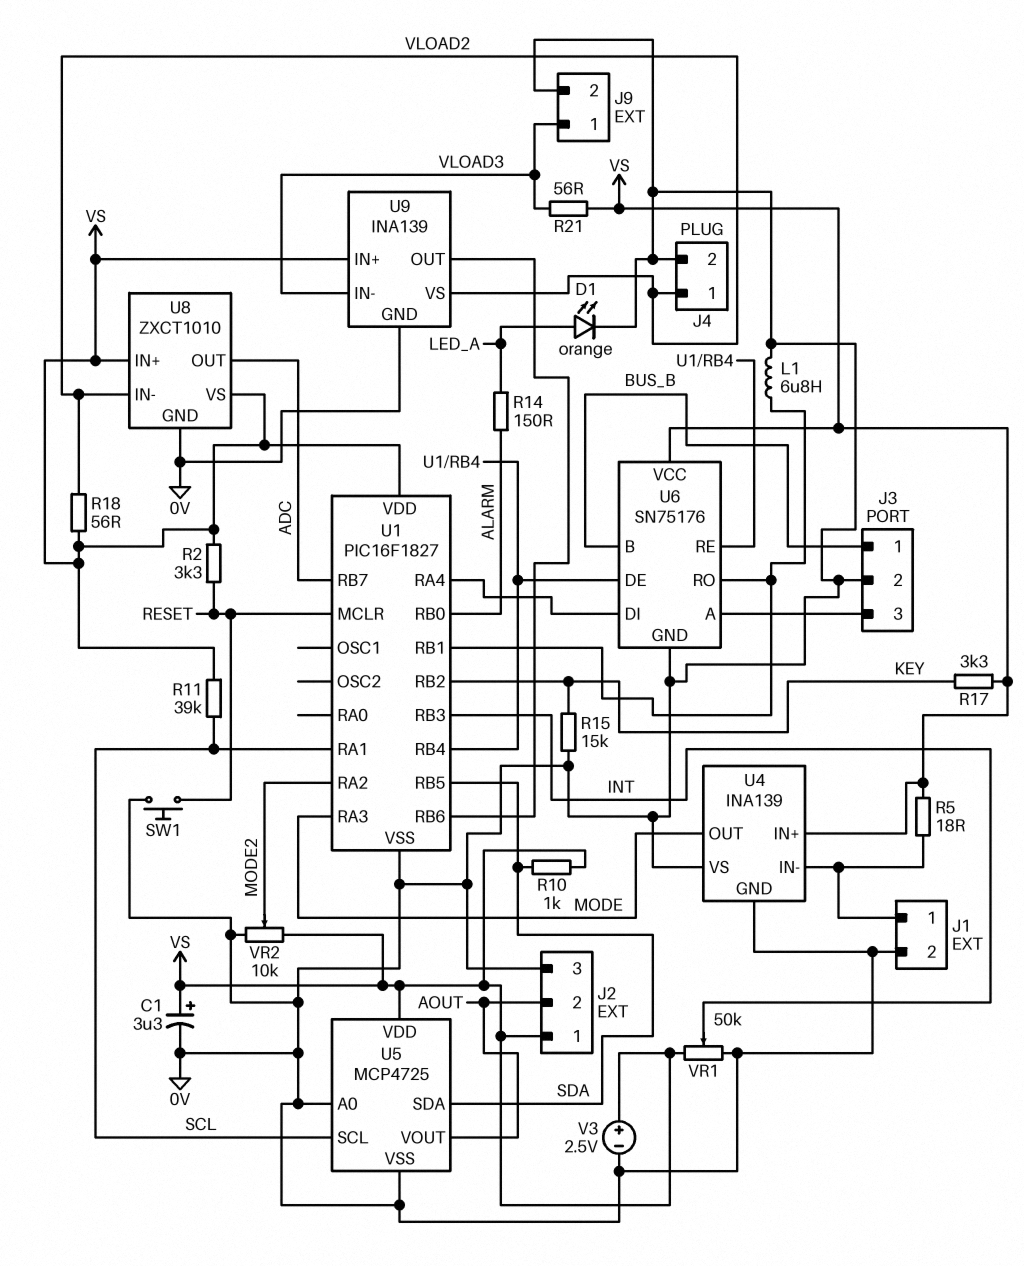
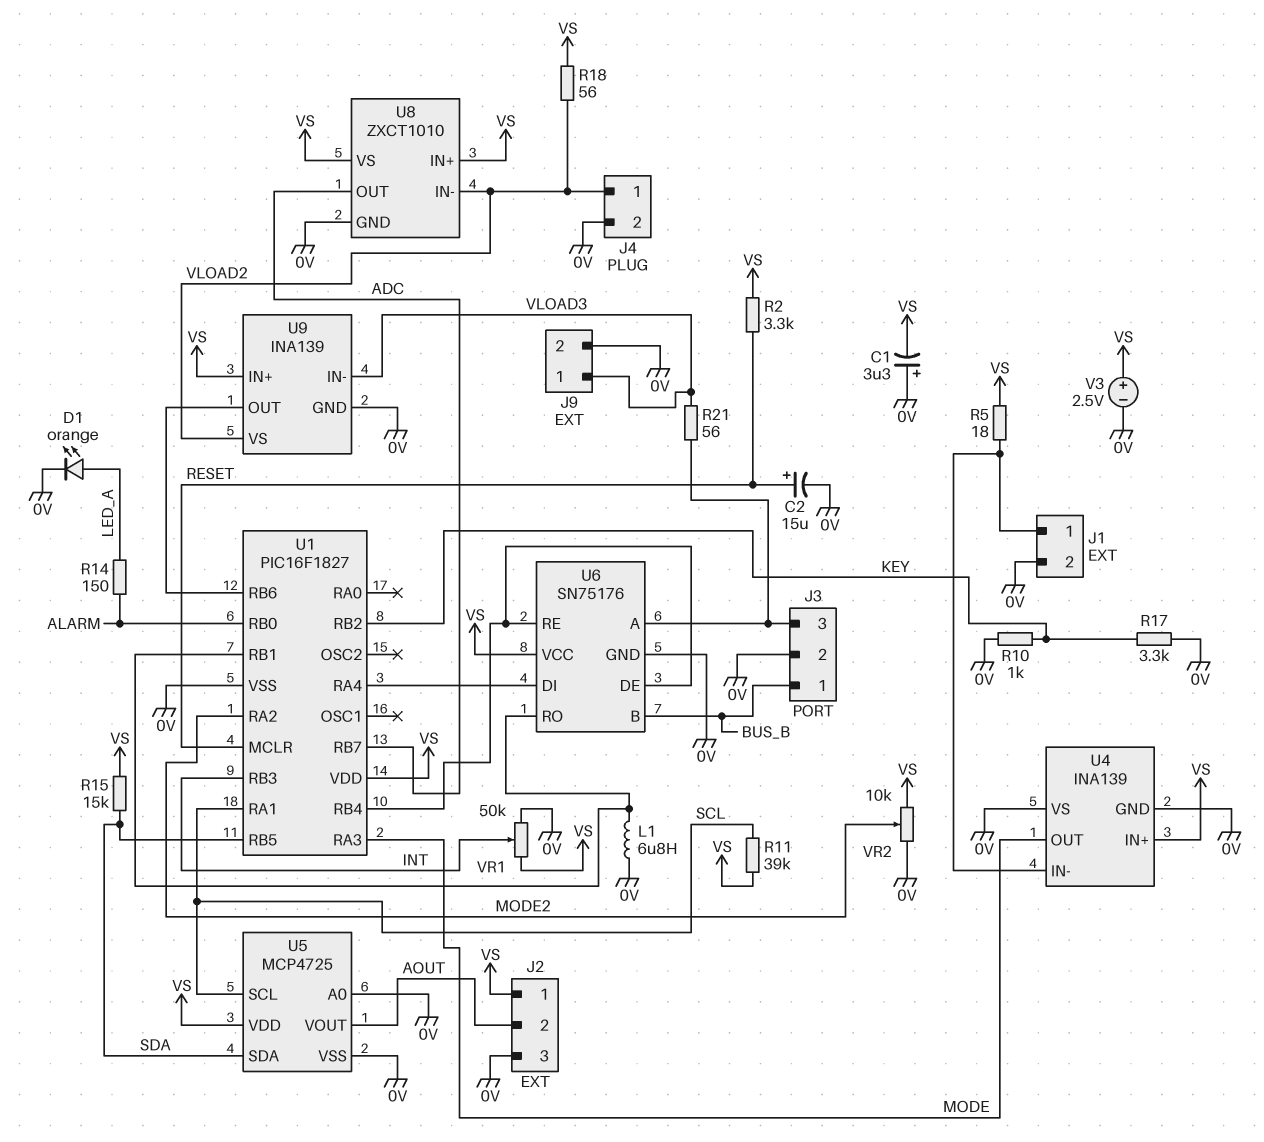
C1: 3.3uF (plus VS, minus 0V) -> 3.3uF (plus 0V, minus VS)
C2: none -> 15uF (plus RESET, minus 0V)
R10: 1k (SDA, VS) -> 1k (0V, KEY)
R15: 15k (0V, KEY) -> 15k (SDA, VS)
R17: 3.3k (KEY, VS) -> 3.3k (0V, KEY)
R21: 56 (VLOAD3, VS) -> 56 (J3/3, VLOAD3)
SW1: button (0V, RESET) -> none

